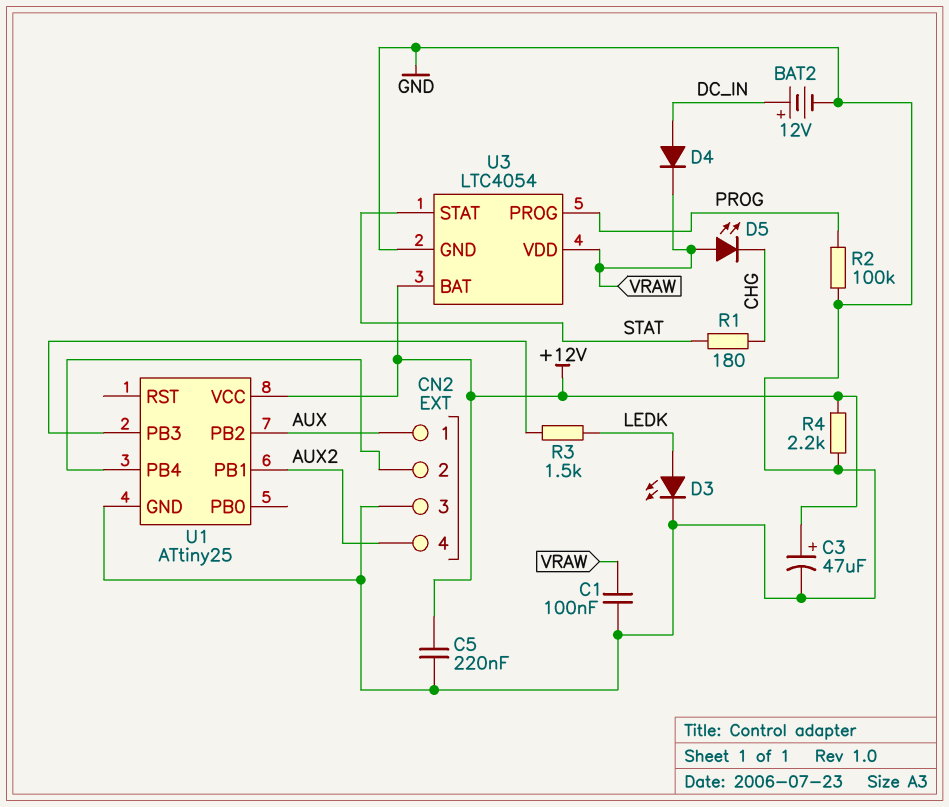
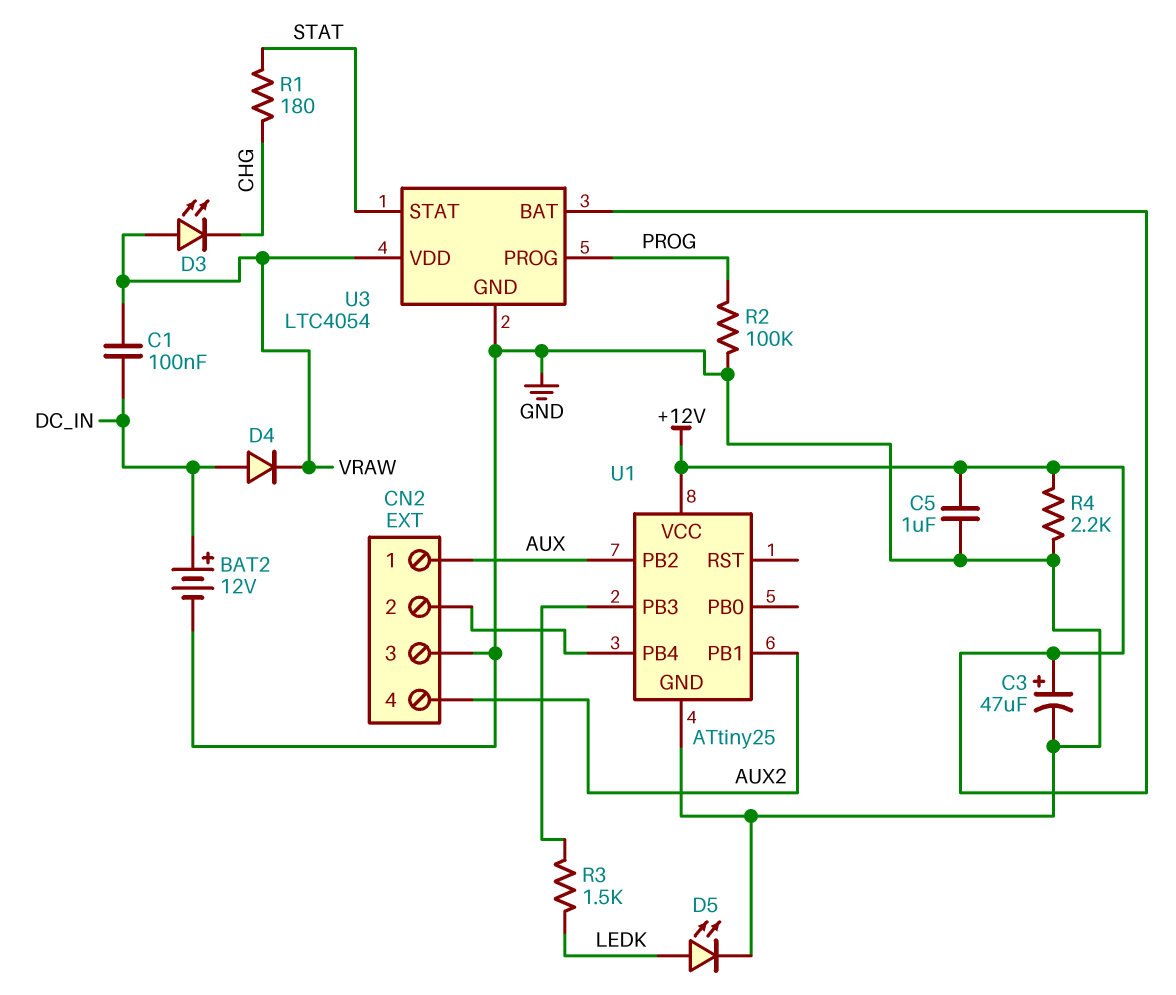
C1: 100nF (GND, VRAW) -> 100nF (DC_IN, VRAW)
C5: 220nF (+12V, GND) -> 1uF (+12V, GND)
D3: LED (A LEDK, K GND) -> LED (A VRAW, K CHG)
D5: LED (A VRAW, K CHG) -> LED (A LEDK, K GND)

